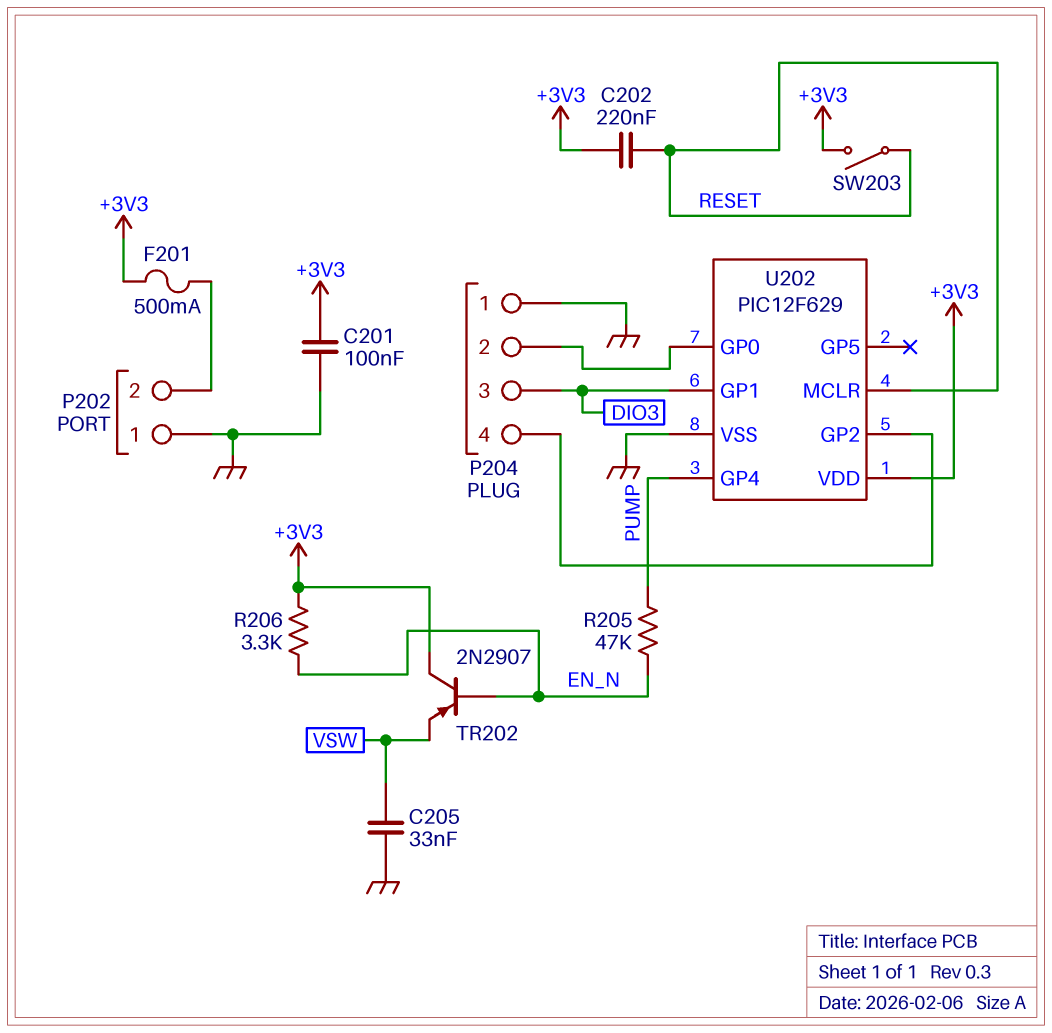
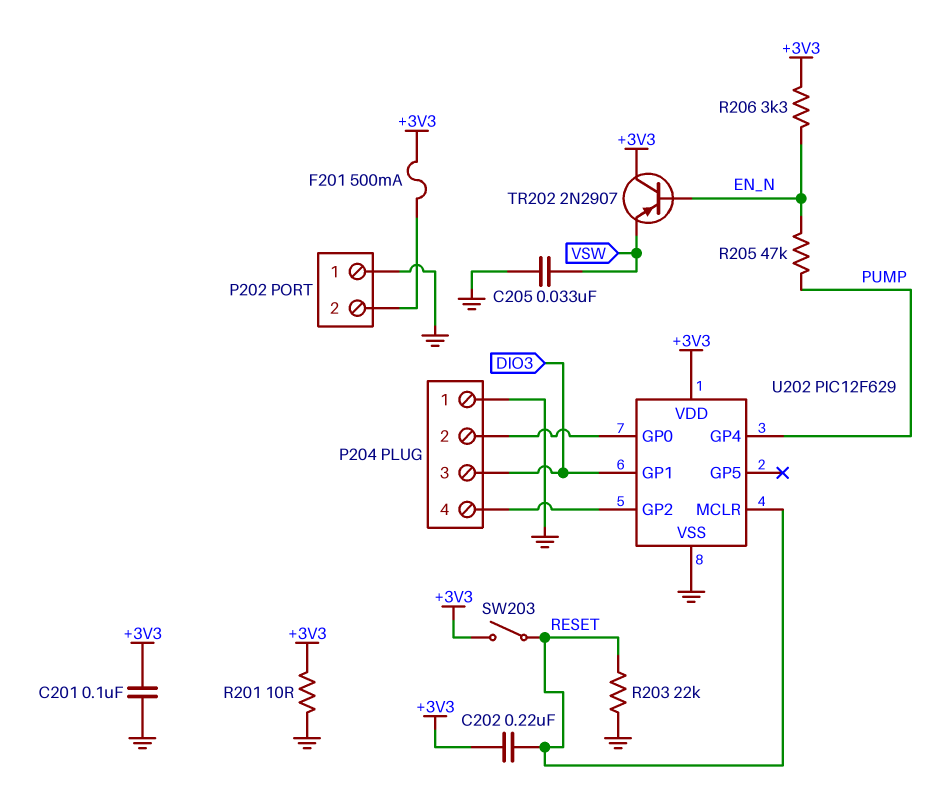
R201: none -> 10 (+3V3, GND)
R203: none -> 22k (GND, RESET)

